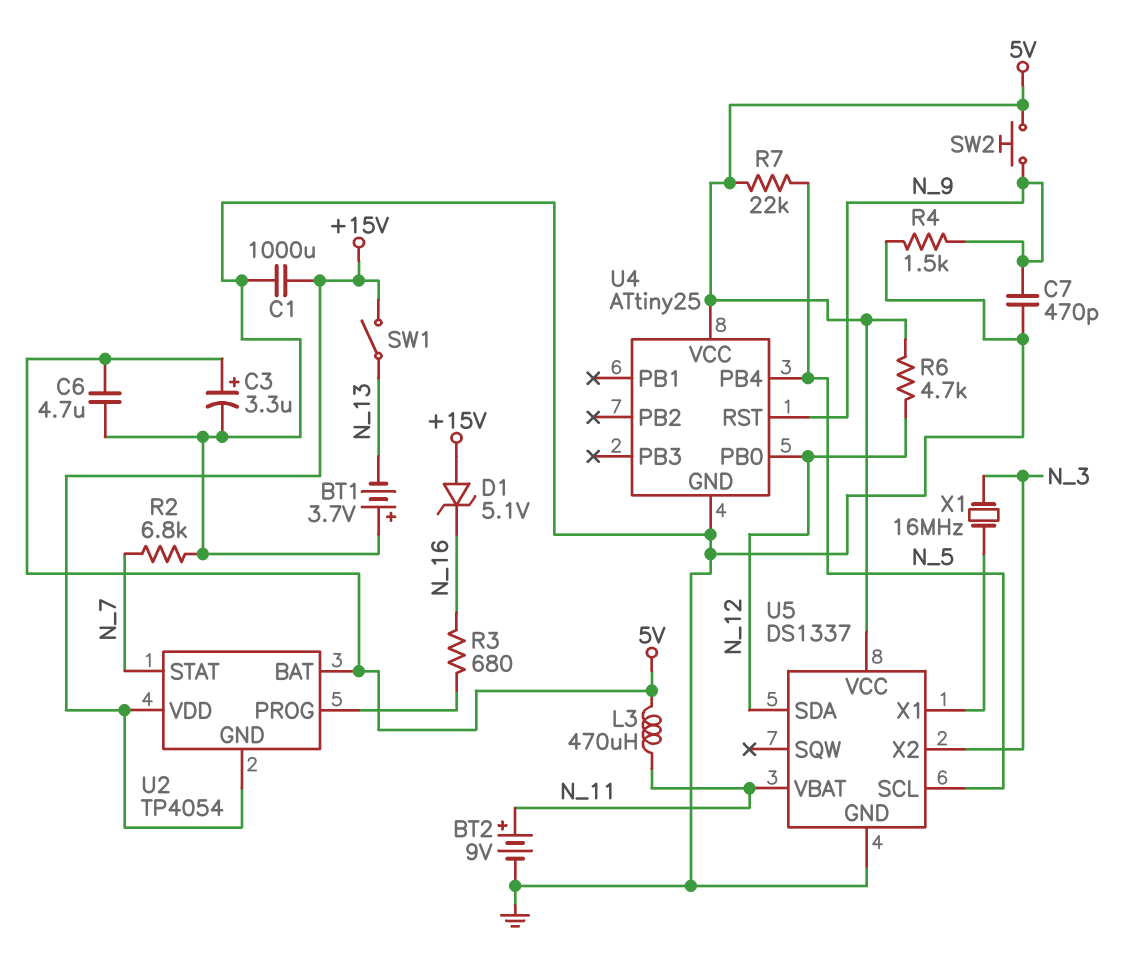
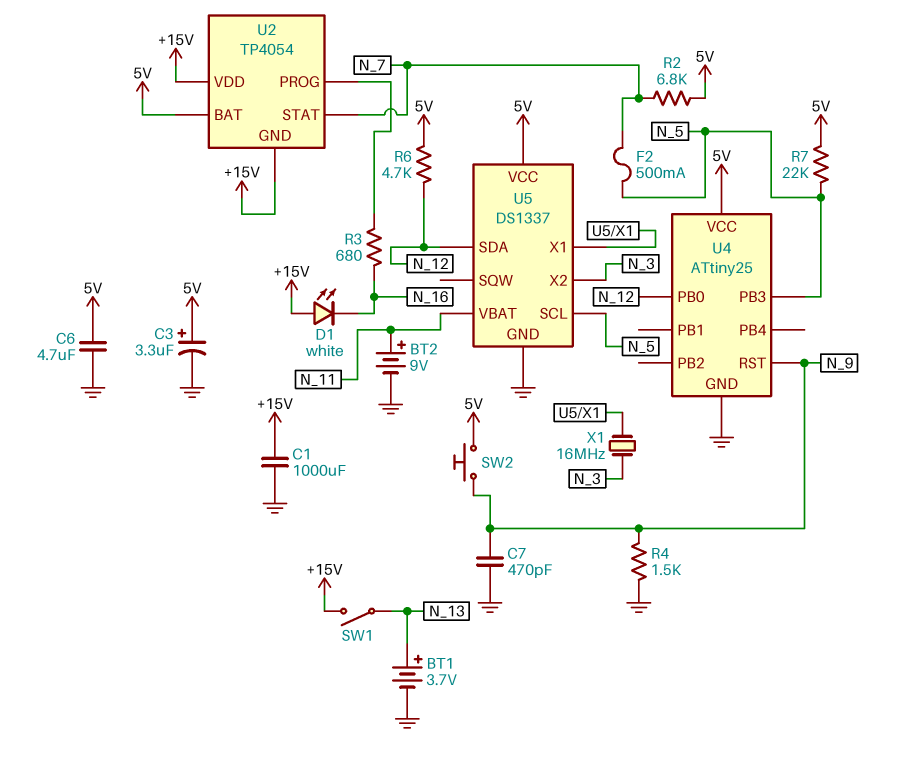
BT1: 3.7V (plus GND, minus N_13) -> 3.7V (plus N_13, minus GND)
D1: zener 5.1V (A +15V, K N_16) -> LED white (A +15V, K N_16)
F2: none -> 500mA (N_5, N_7)
L3: 470uH (5V, N_11) -> none
R2: 6.8k (GND, N_7) -> 6.8k (5V, N_7)
U4 pin PB3: none -> N_5
U4 pin PB4: N_5 -> none

